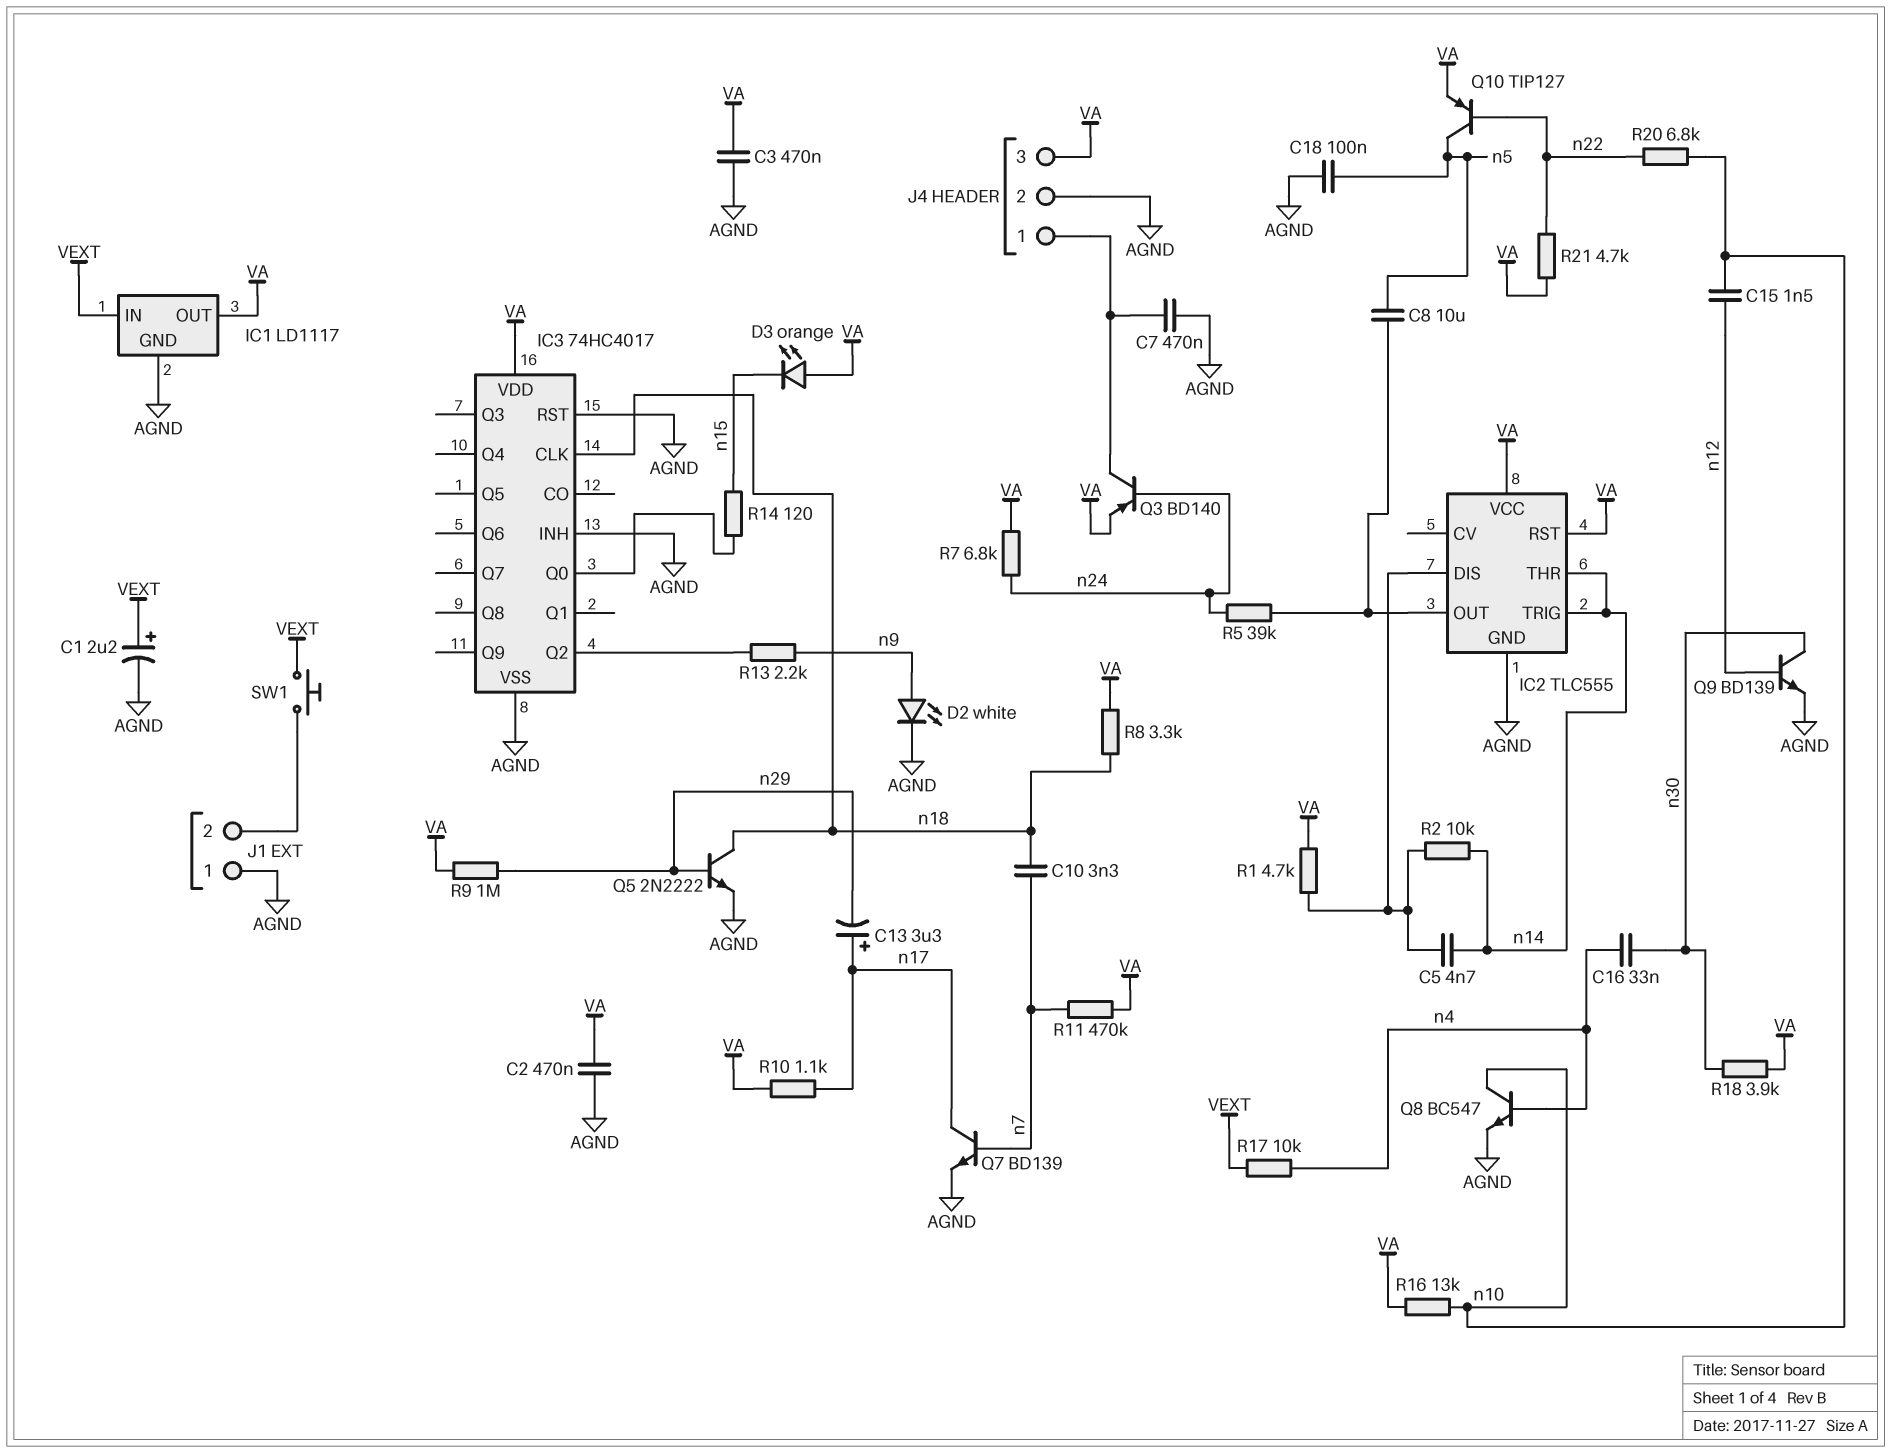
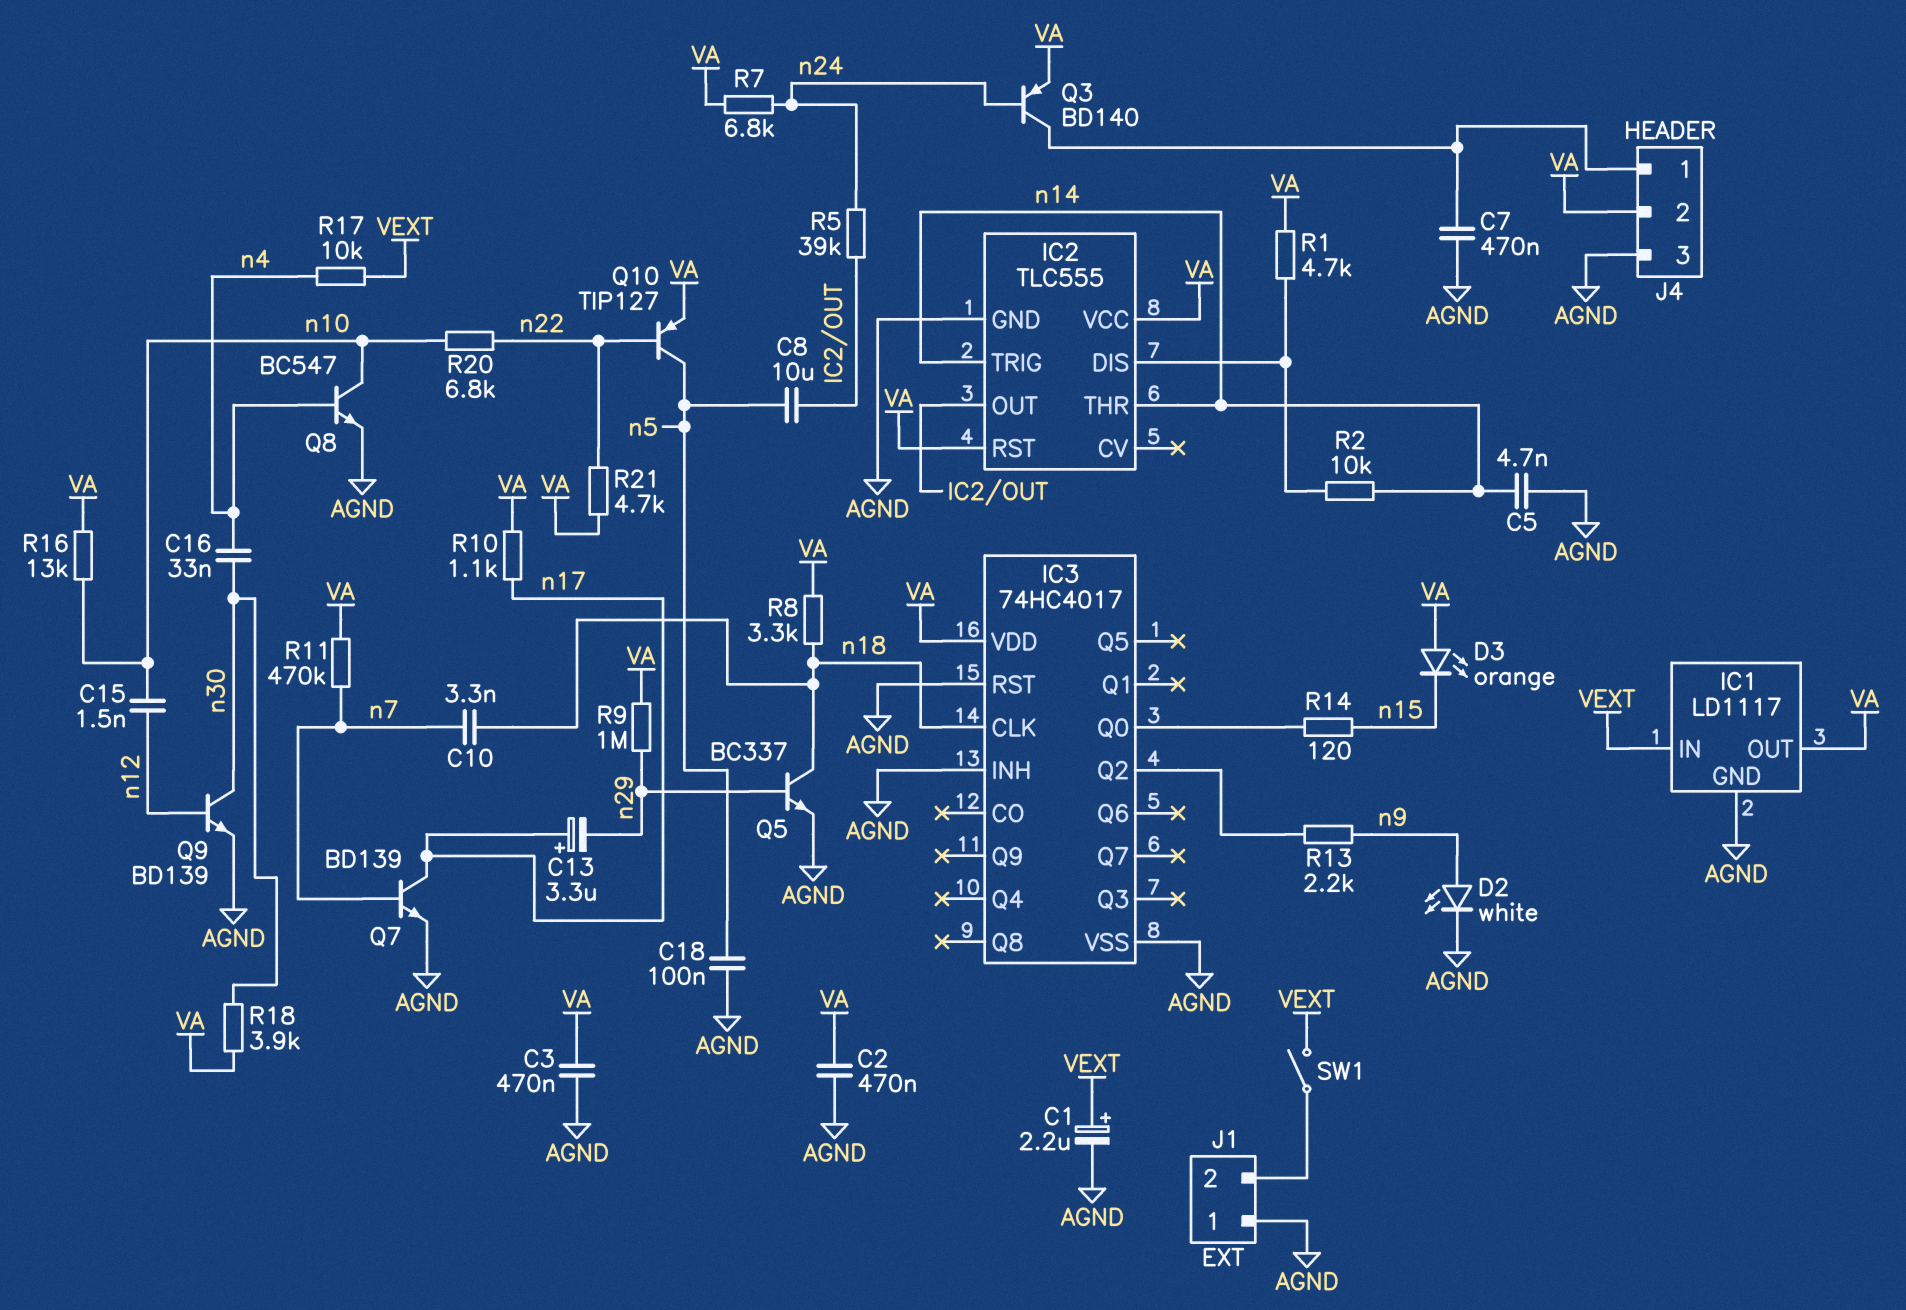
C5: 4.7nF (IC2/DIS, n14) -> 4.7nF (AGND, n14)
J4 pin 2: AGND -> VA
J4 pin 3: VA -> AGND
Q5: NPN 2N2222 (B n29, C n18, E AGND) -> NPN BC337 (B n29, C n18, E AGND)
SW1: button (J1/2, VEXT) -> switch (J1/2, VEXT)

